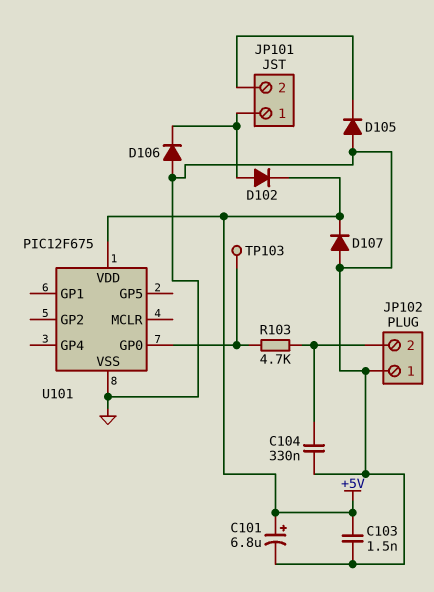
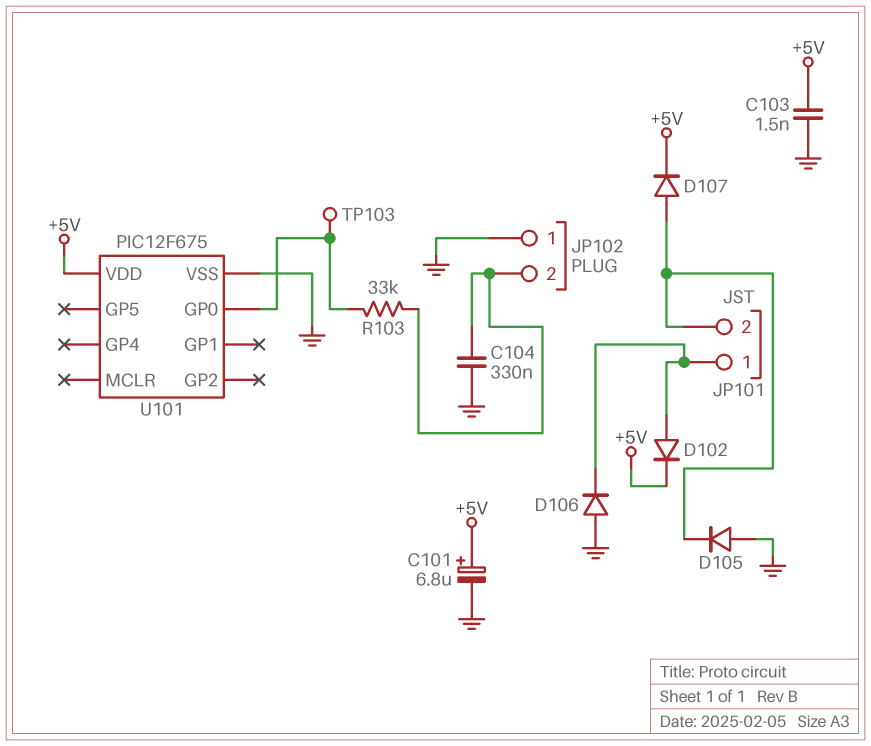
D107: diode (A GND, K +5V) -> diode (A JP101/2, K +5V)
R103: 4.7k (JP102/2, U101/GP0) -> 33k (JP102/2, U101/GP0)

